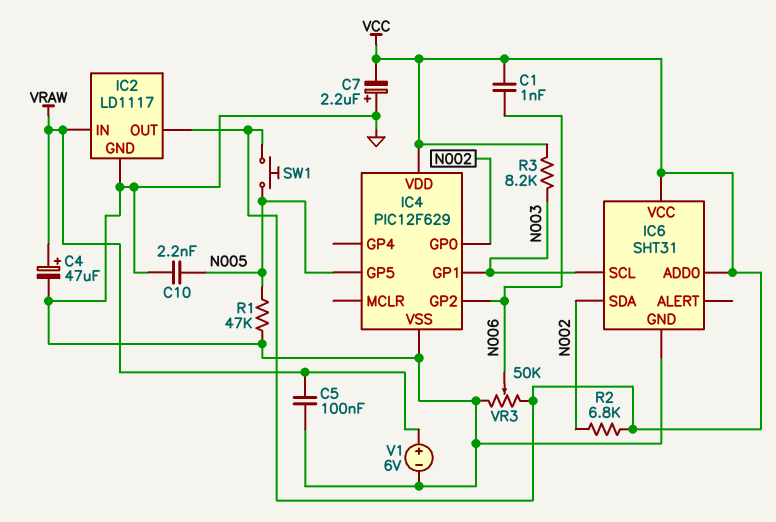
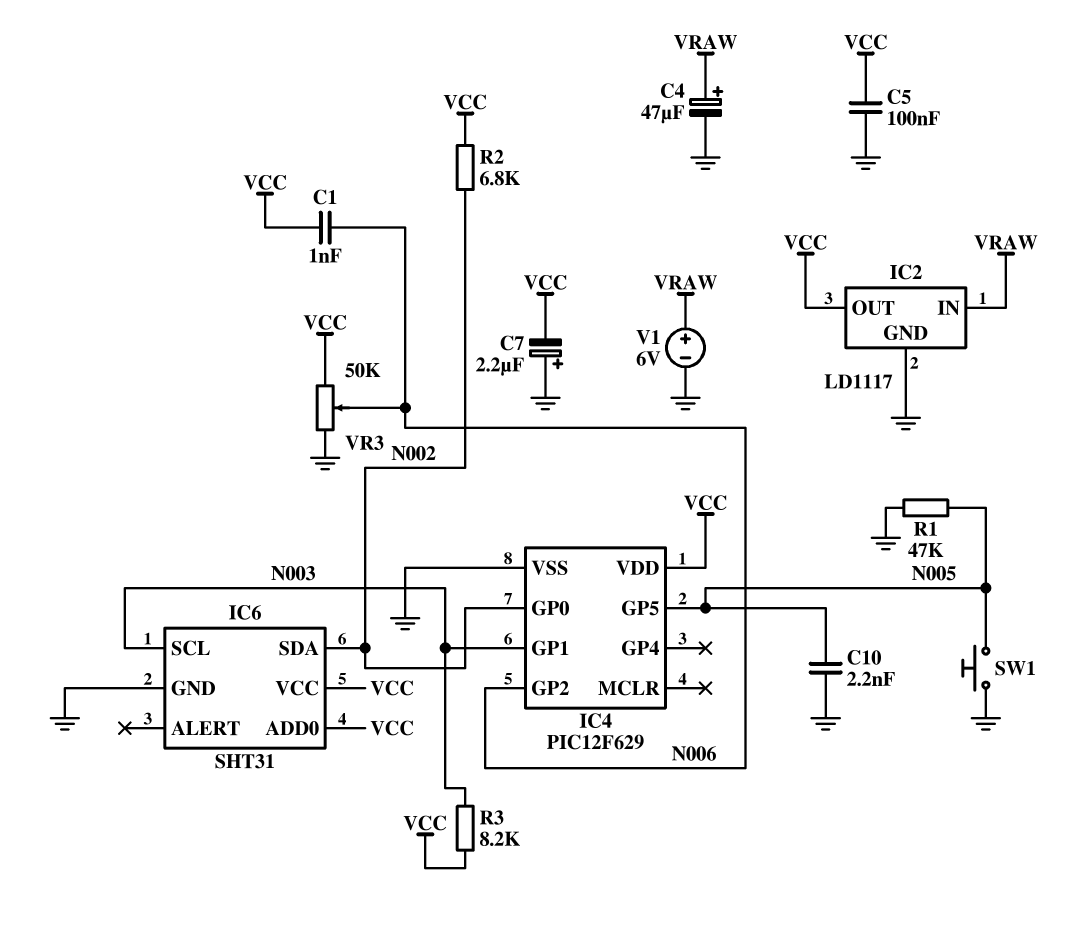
C5: 100nF (GND, VRAW) -> 100nF (GND, VCC)
SW1: button (N005, VCC) -> button (GND, N005)

